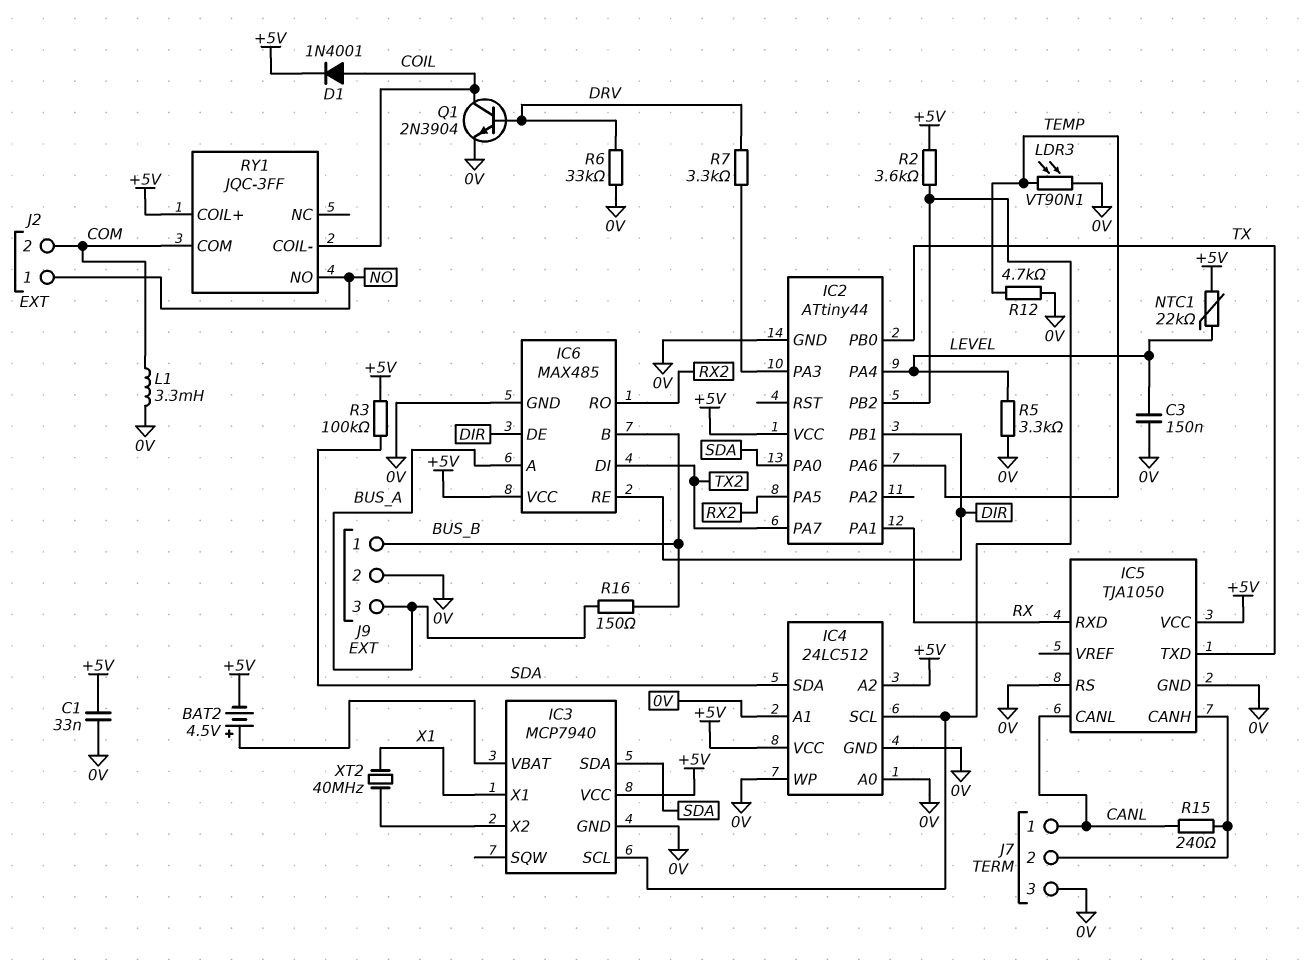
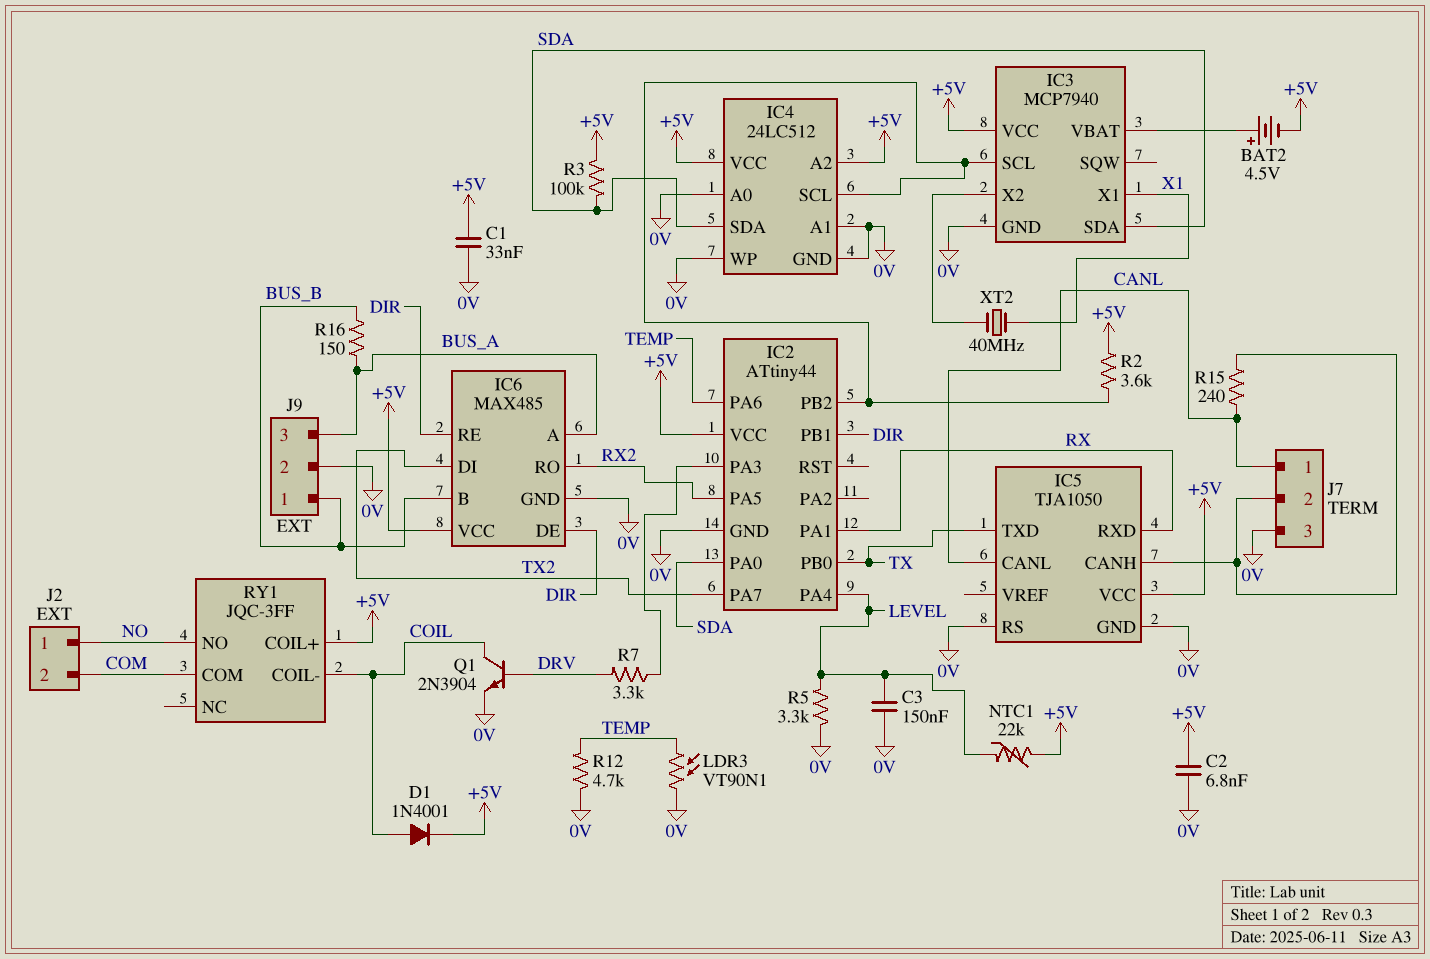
C2: none -> 6.8nF (+5V, 0V)
L1: 3.3mH (0V, COM) -> none
R6: 33k (0V, DRV) -> none

